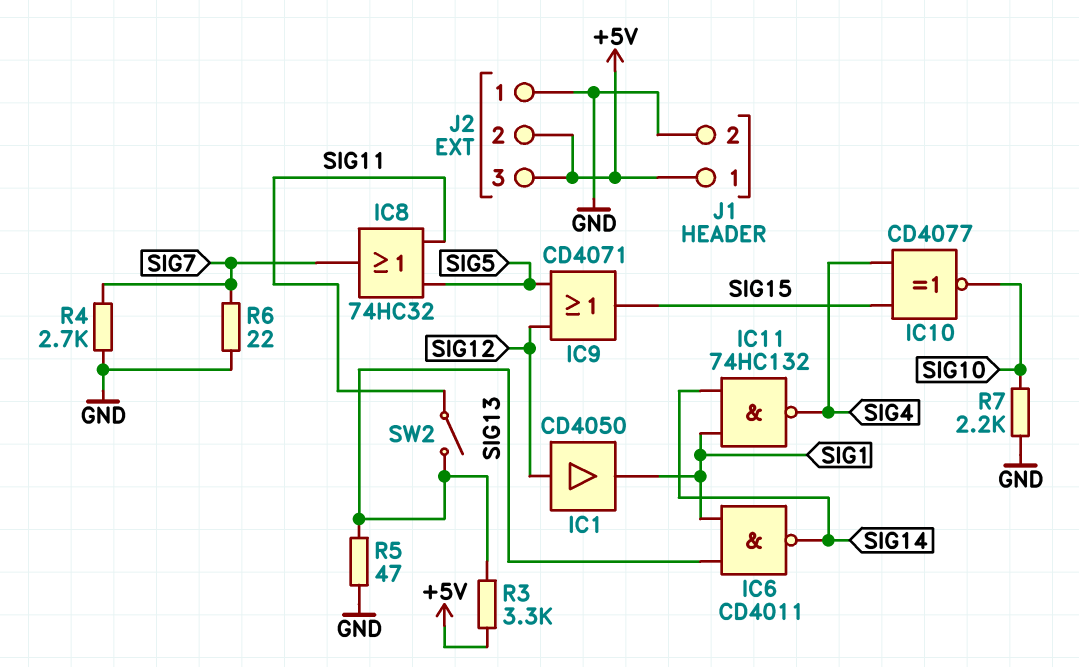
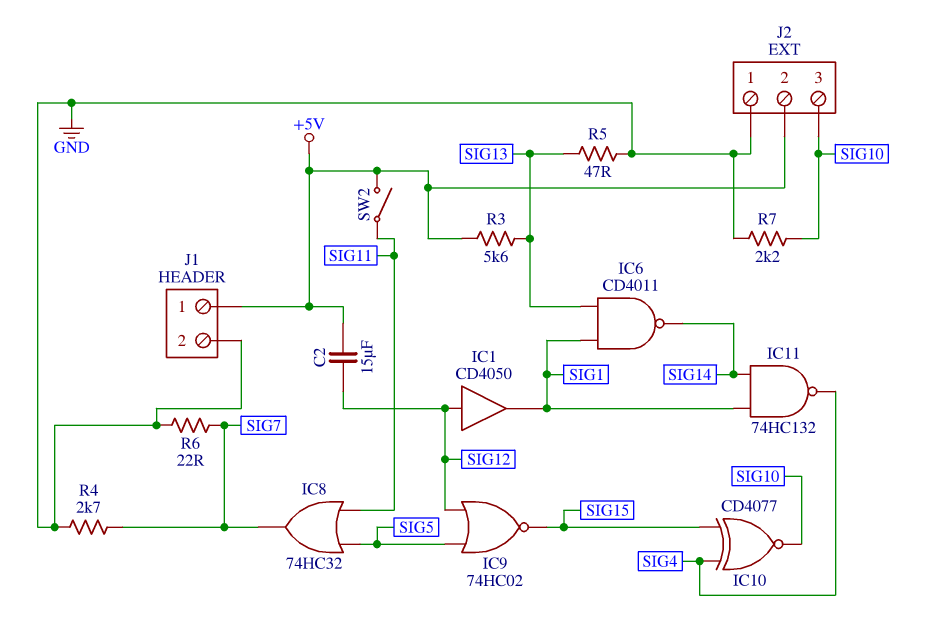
C2: none -> 15uF (+5V, SIG12)
IC9: OR CD4071 (in SIG5, in SIG12, out SIG15) -> NOR 74HC02 (in SIG5, in SIG12, out SIG15)
J2 pin 3: +5V -> SIG10
R3: 3.3k (+5V, SIG13) -> 5.6k (+5V, SIG13)
SW2: switch (SIG11, SIG13) -> switch (+5V, SIG11)

